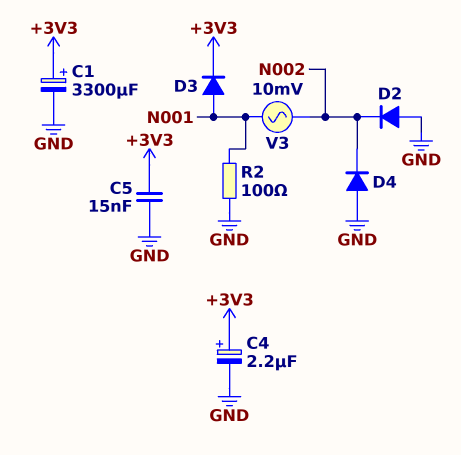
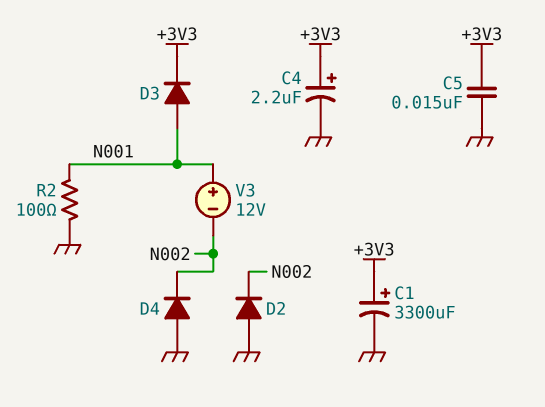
V3: AC 10mV (N001, N002) -> 12V (plus N001, minus N002)

